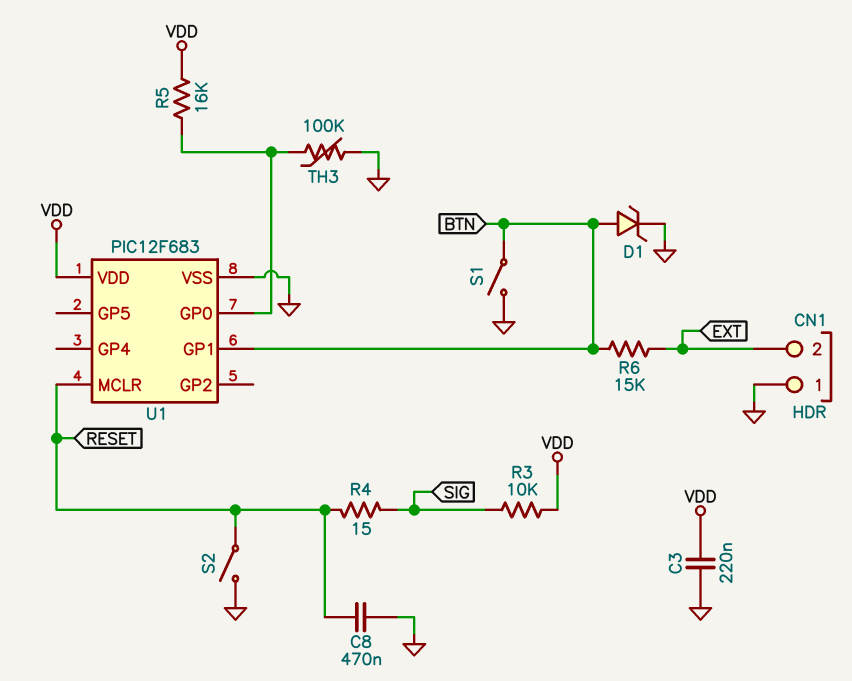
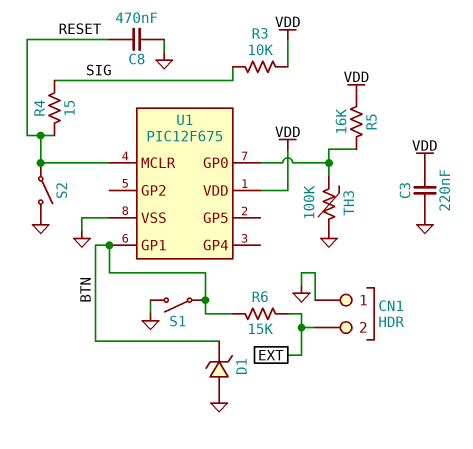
D1: zener (A BTN, K GND) -> zener (A GND, K BTN)
U1: PIC12F683 -> PIC12F675

